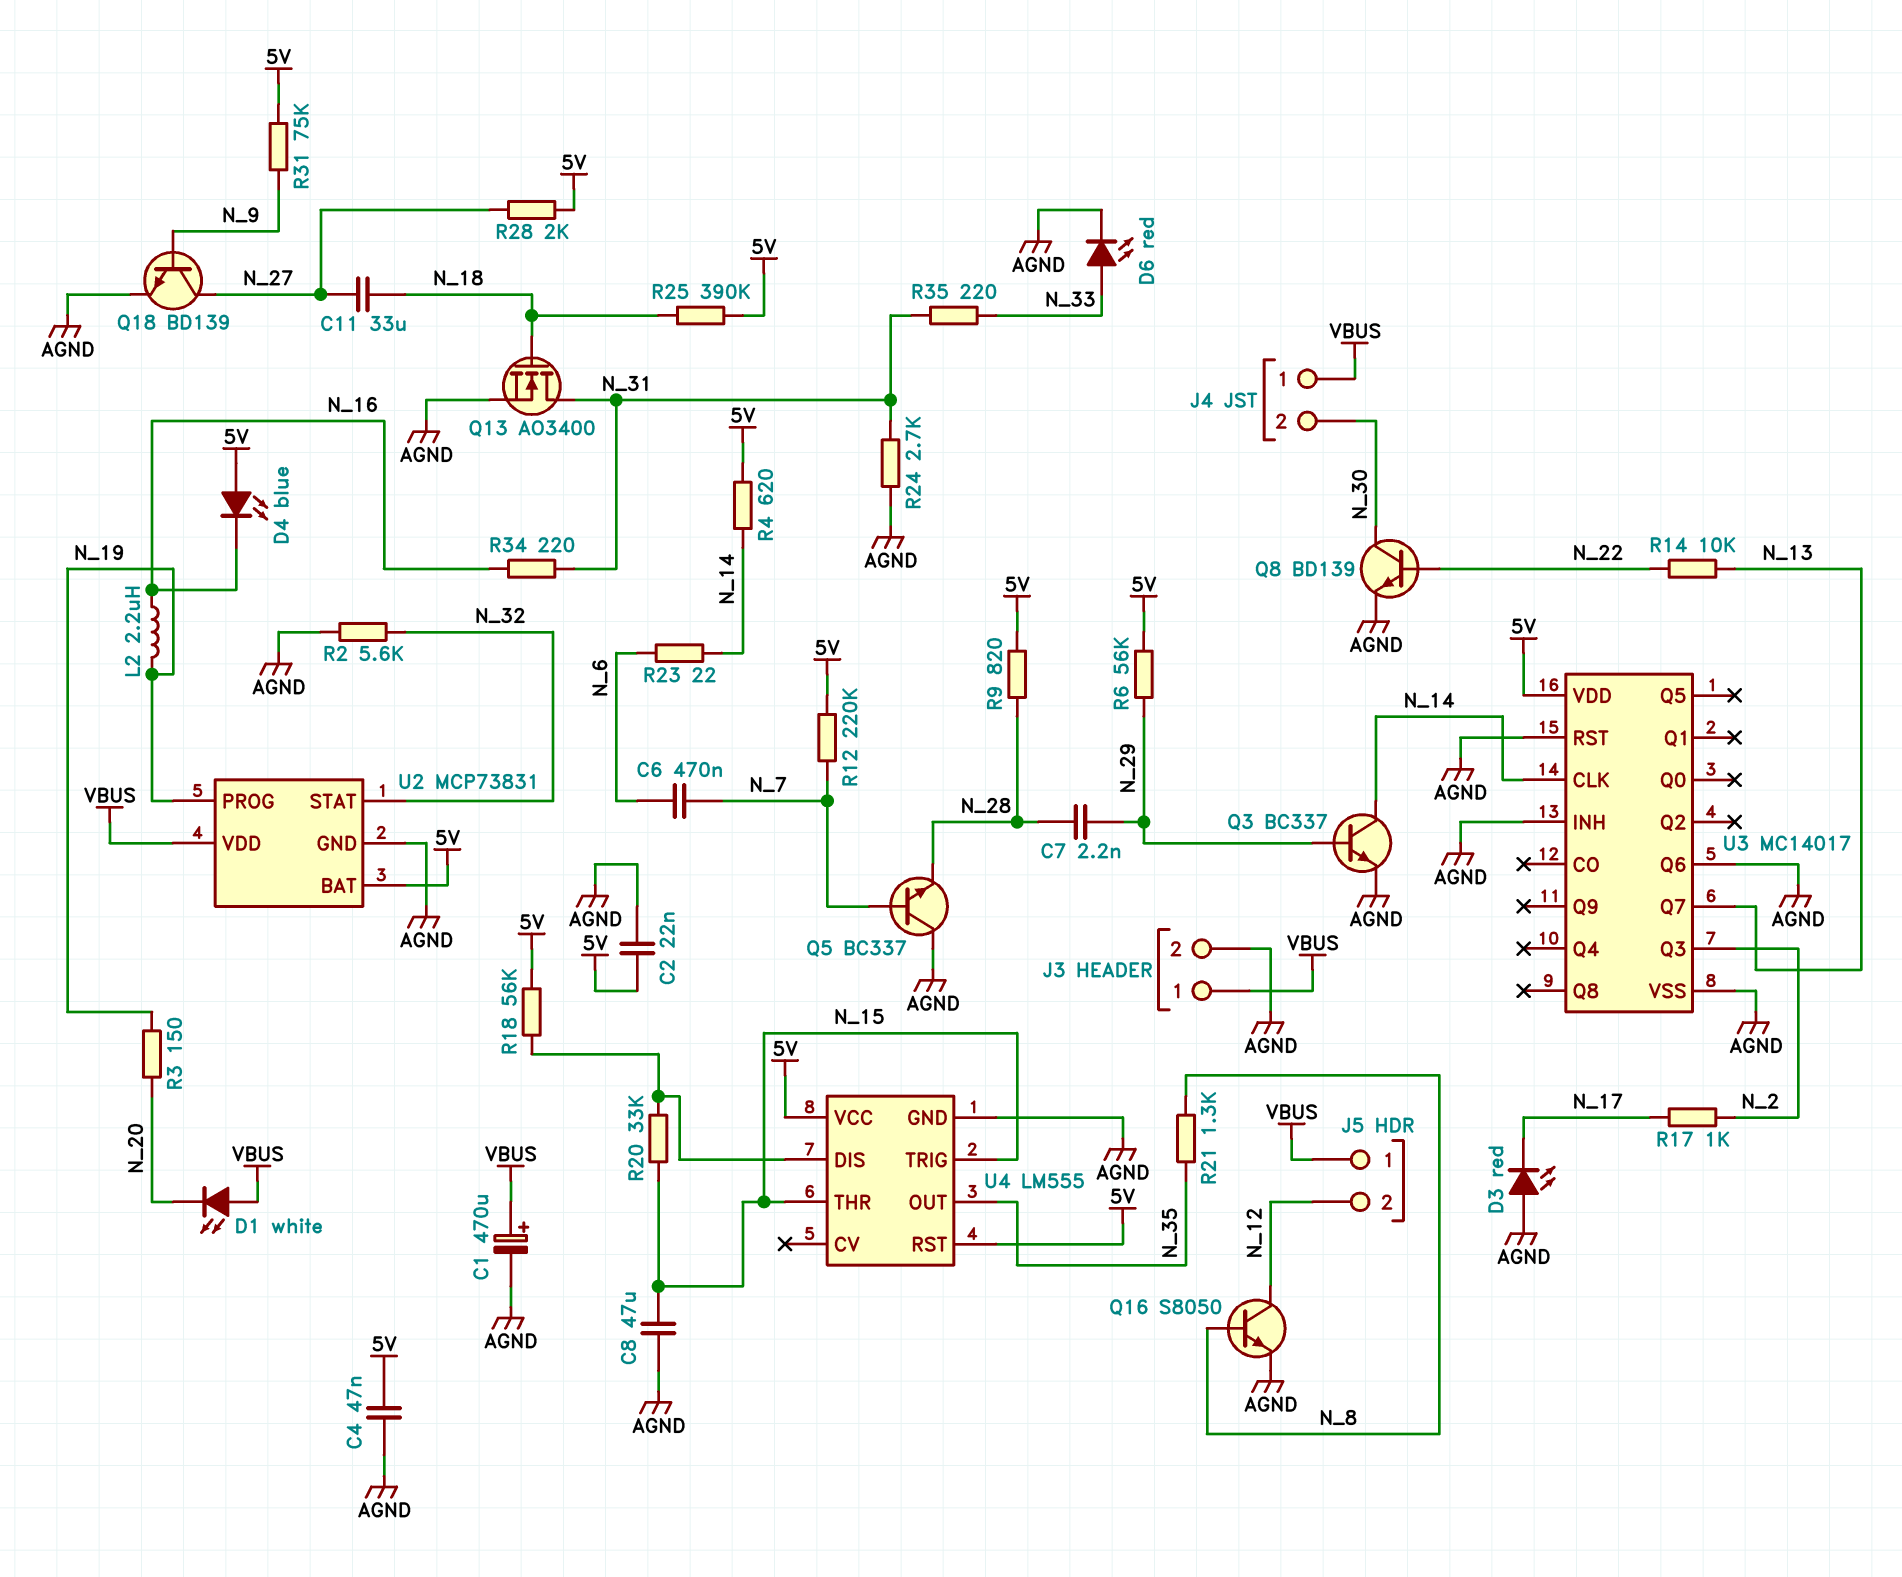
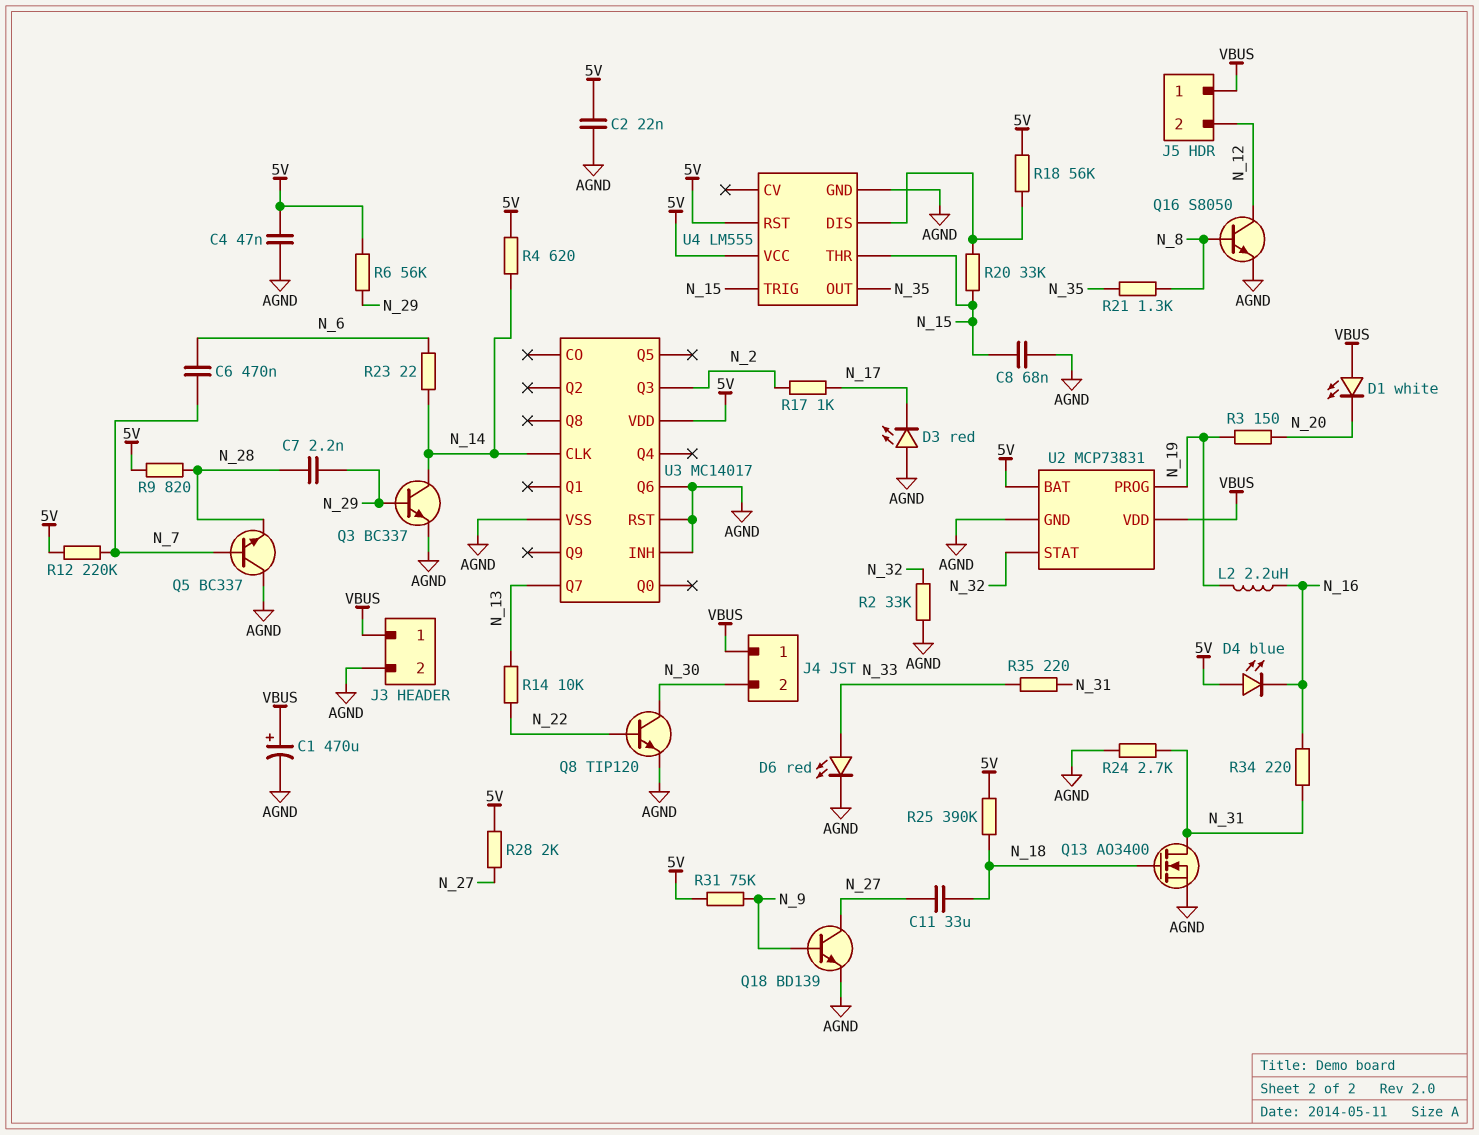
C8: 47uF (AGND, N_15) -> 68nF (AGND, N_15)
Q8: NPN BD139 (B N_22, C N_30, E AGND) -> NPN TIP120 (B N_22, C N_30, E AGND)
R2: 5.6k (AGND, N_32) -> 33k (AGND, N_32)

